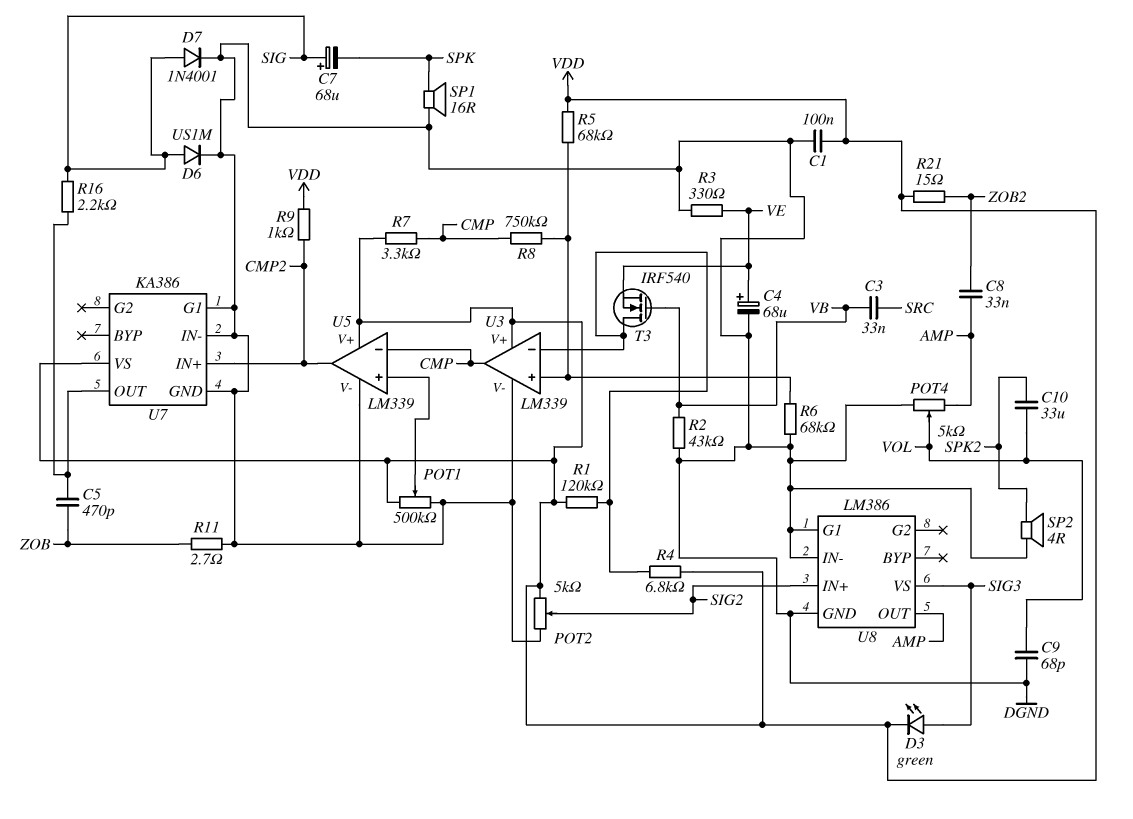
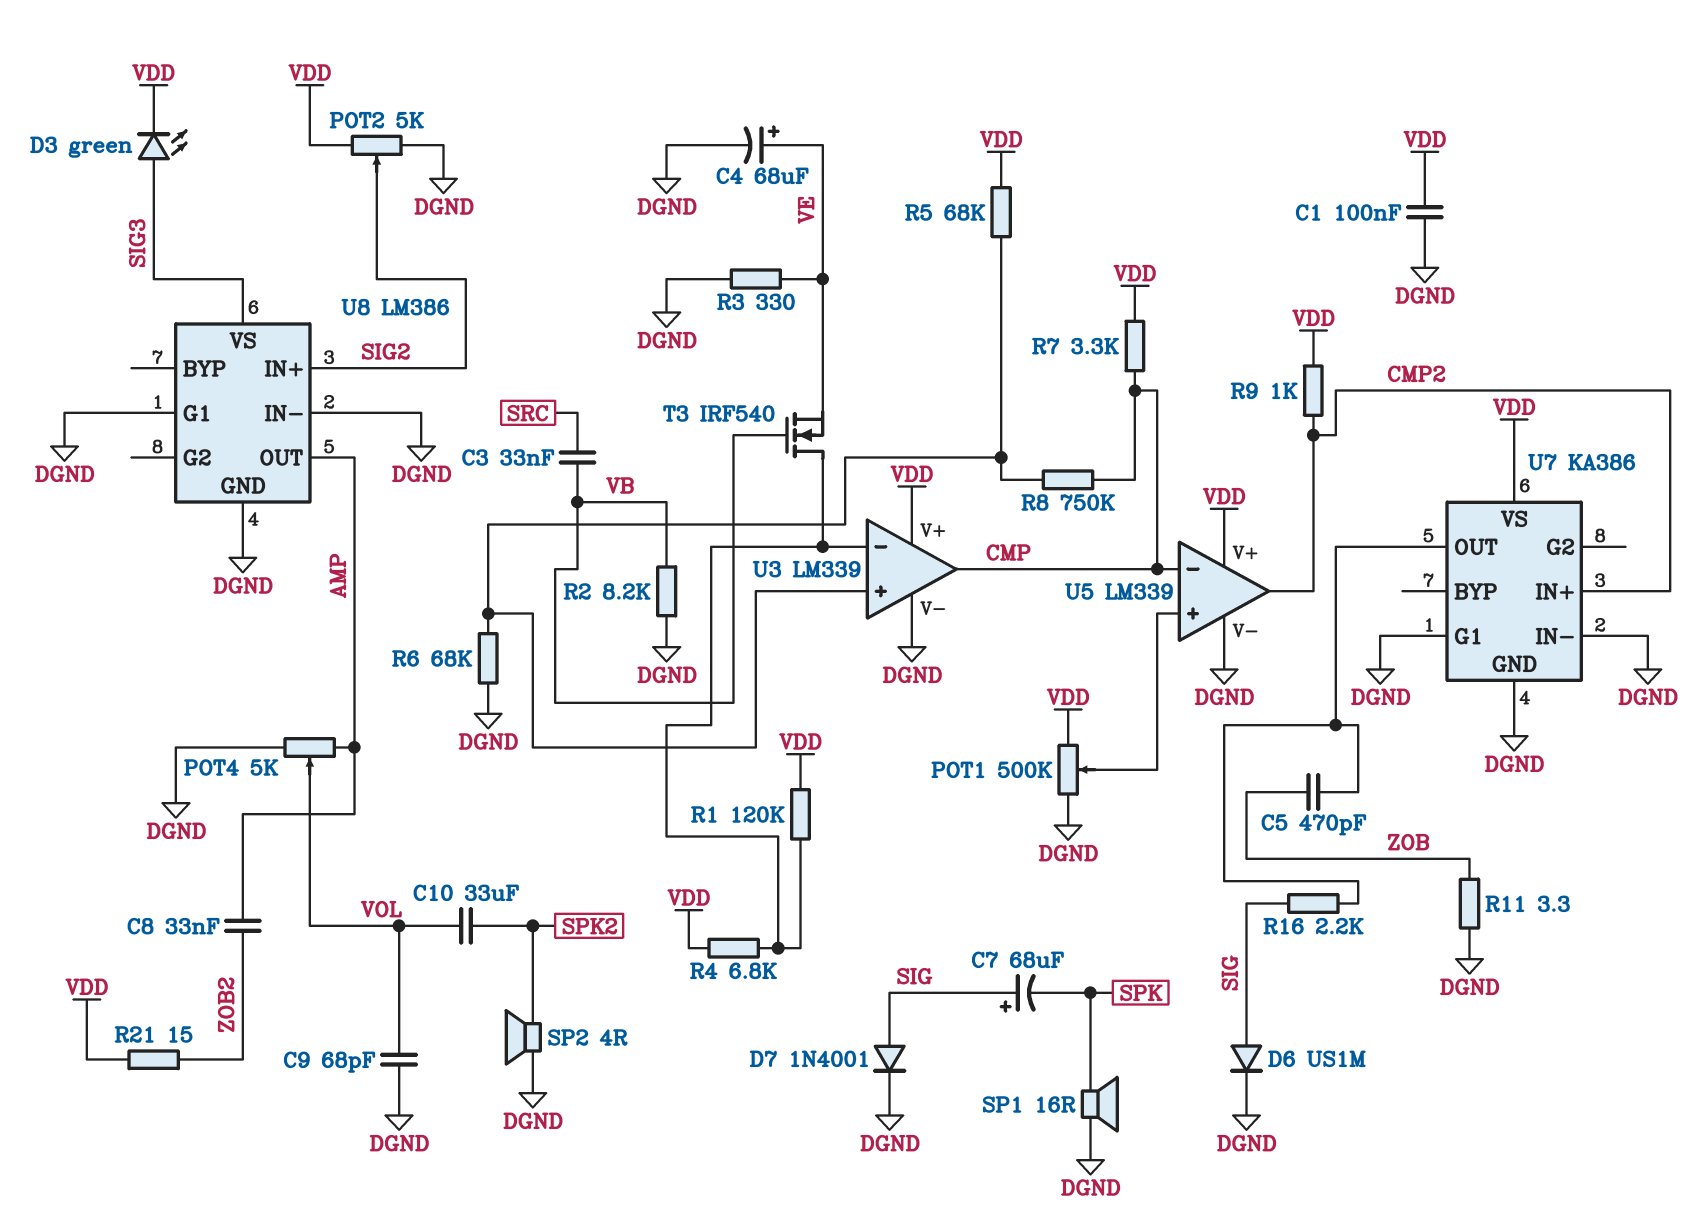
R2: 43k (DGND, VB) -> 8.2k (DGND, VB)
R11: 2.7 (DGND, ZOB) -> 3.3 (DGND, ZOB)

